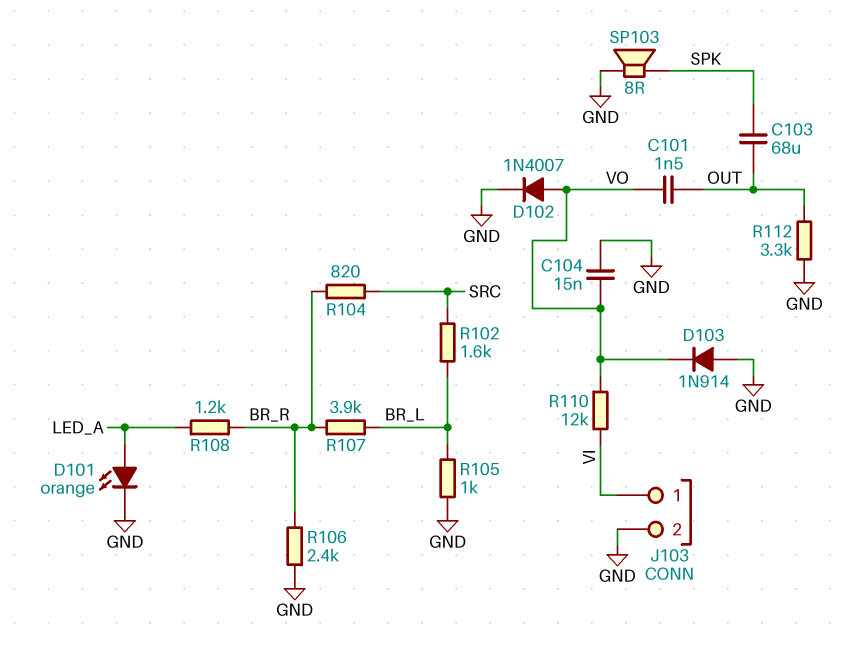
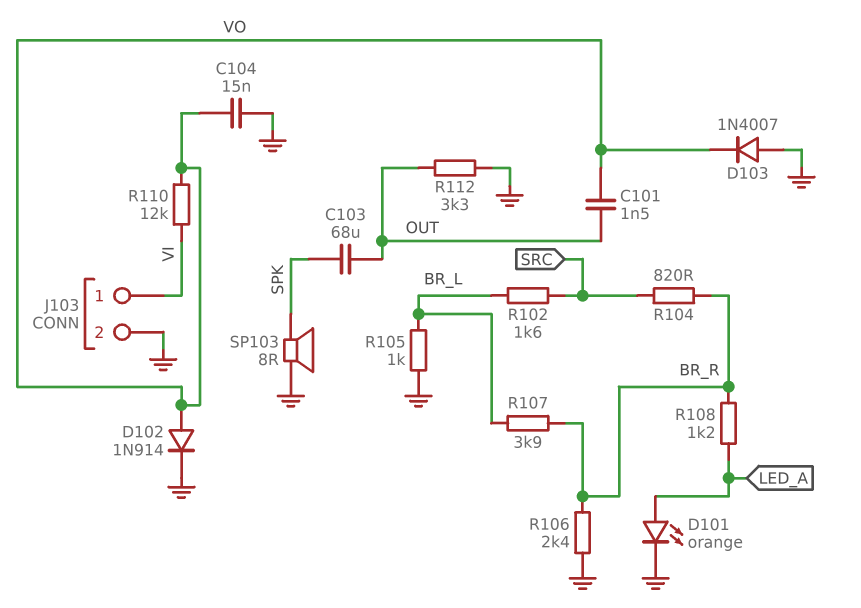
D102: diode 1N4007 (A VO, K GND) -> diode 1N914 (A VO, K GND)
D103: diode 1N914 (A GND, K VO) -> diode 1N4007 (A GND, K VO)

